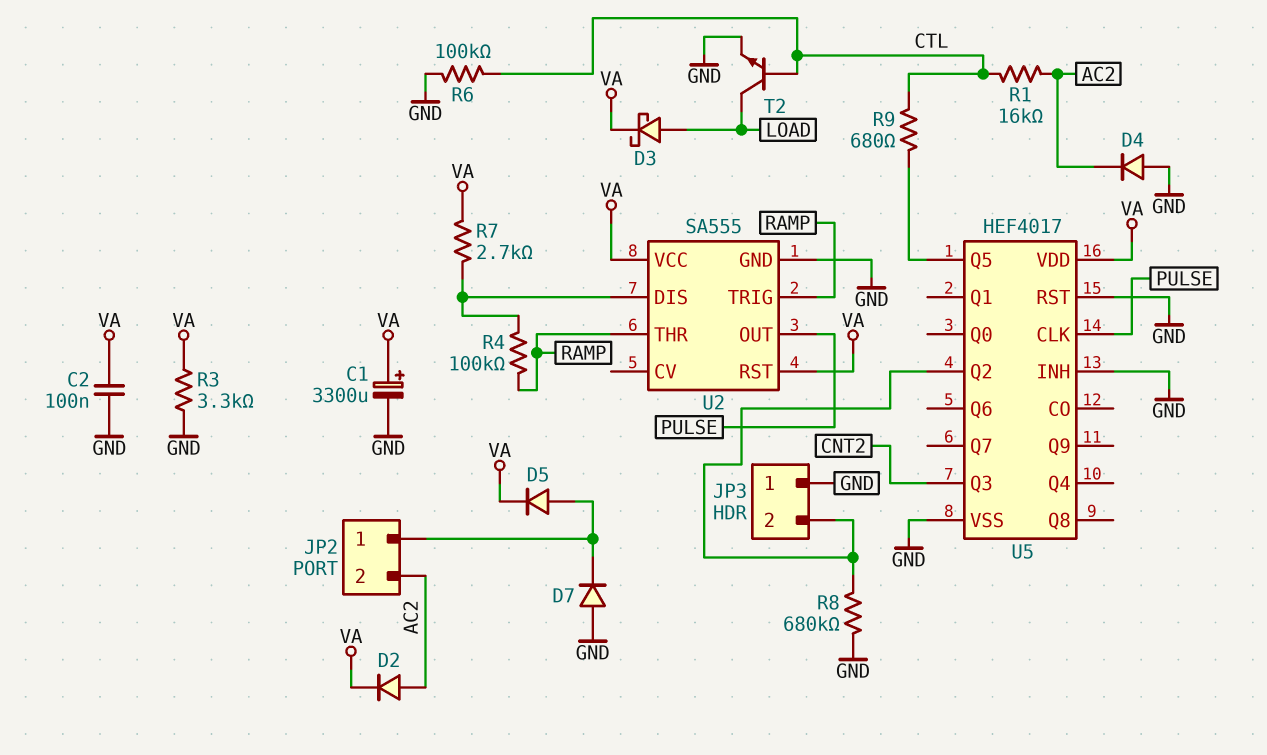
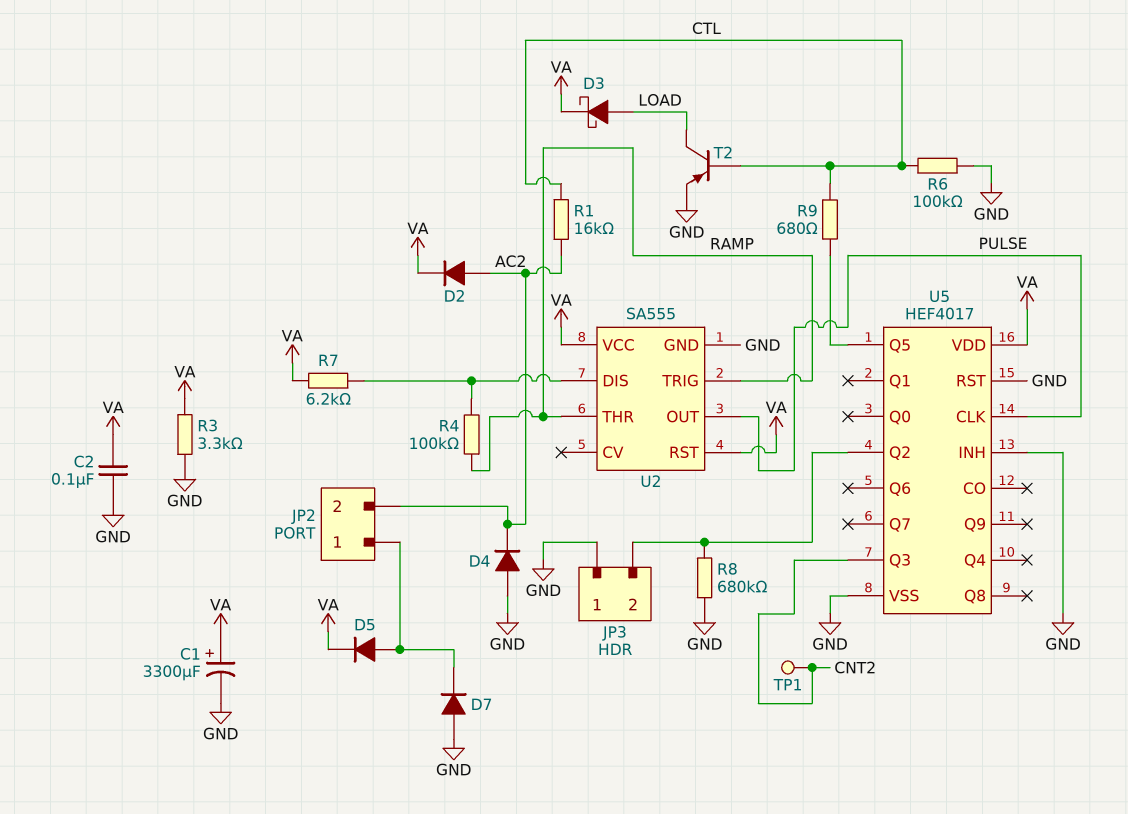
R7: 2.7k (U2/DIS, VA) -> 6.2k (U2/DIS, VA)
T2: NPN (B CTL, C LOAD, E GND) -> PNP (B CTL, C LOAD, E GND)
TP1: none -> test point (CNT2)

